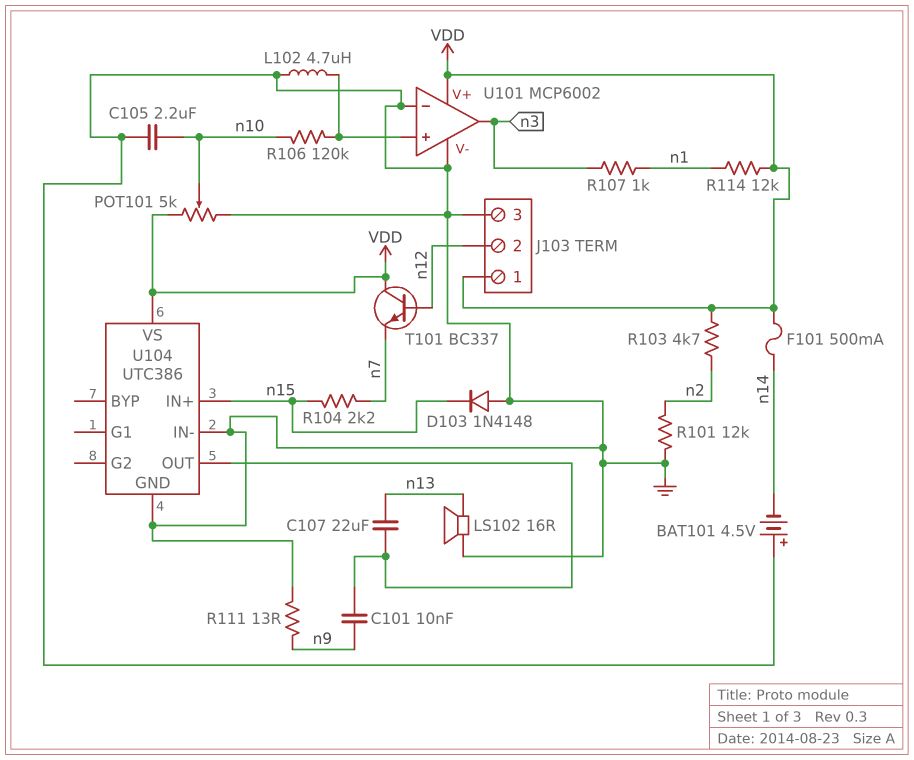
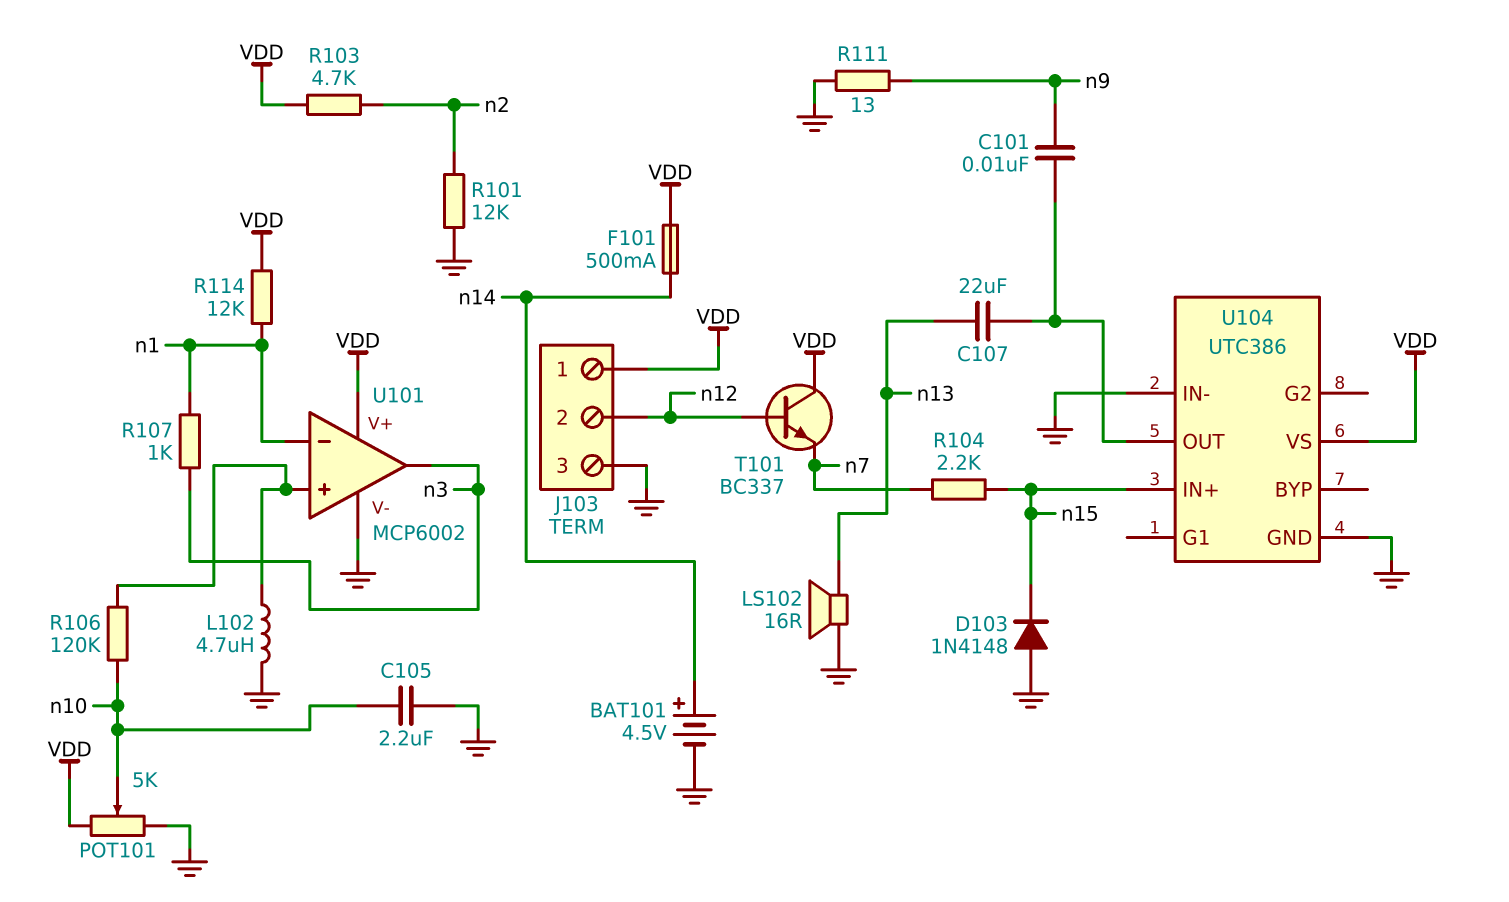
BAT101: 4.5V (plus GND, minus n14) -> 4.5V (plus n14, minus GND)
U101 pin in-: GND -> n1

